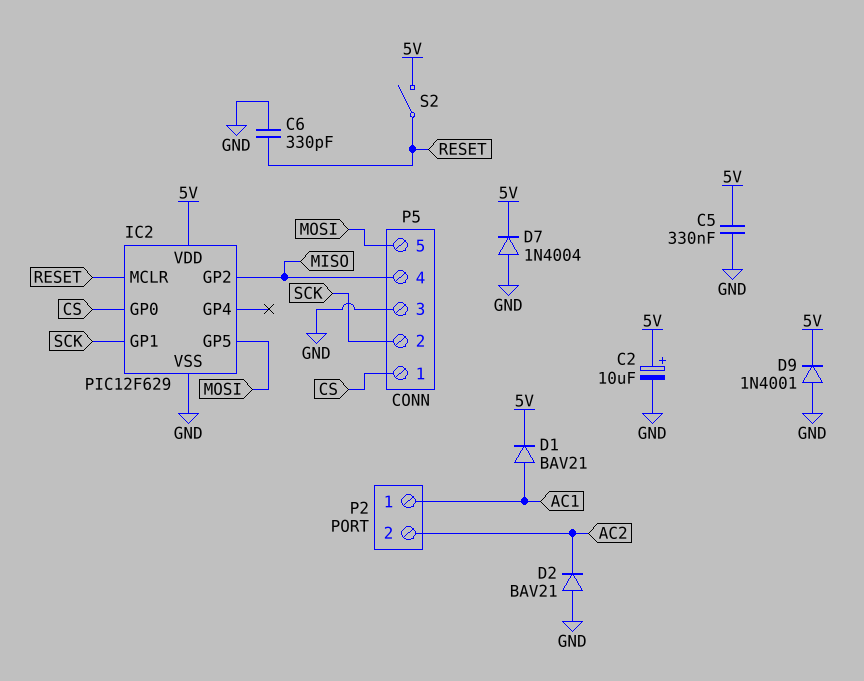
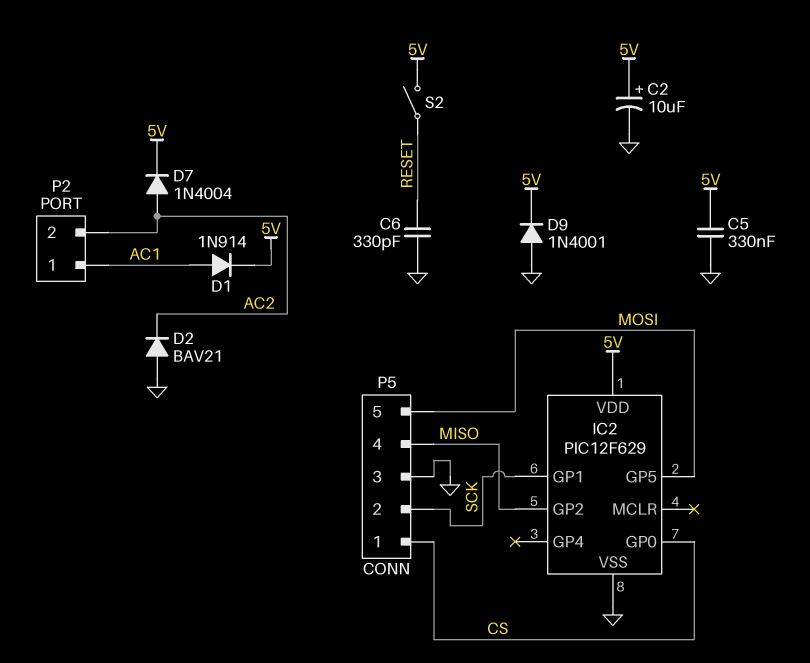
D1: diode BAV21 (A AC1, K 5V) -> diode 1N914 (A AC1, K 5V)
D7: diode 1N4004 (A GND, K 5V) -> diode 1N4004 (A AC2, K 5V)
IC2 pin MCLR: RESET -> none

